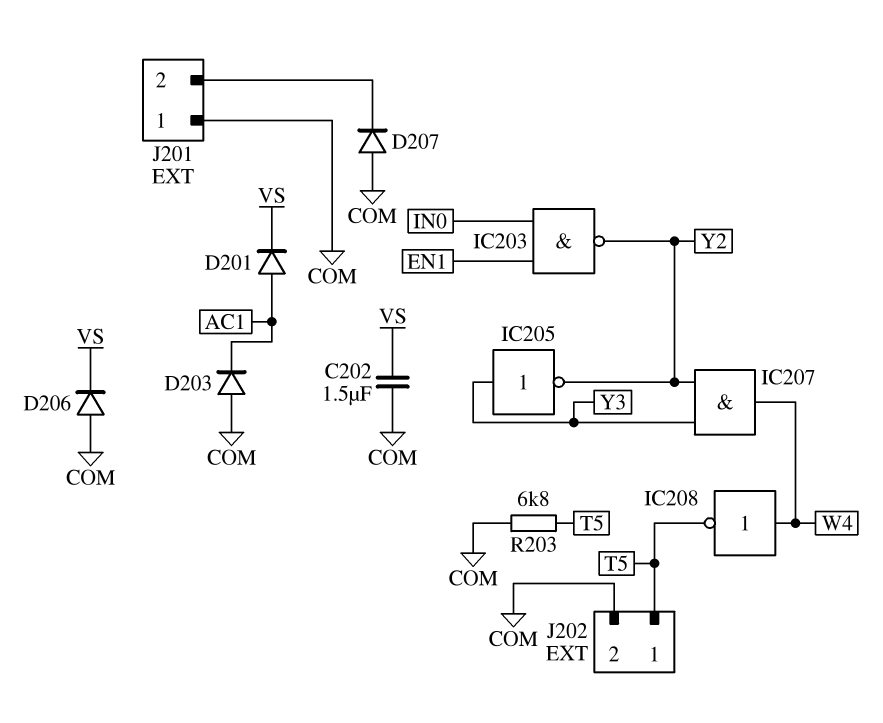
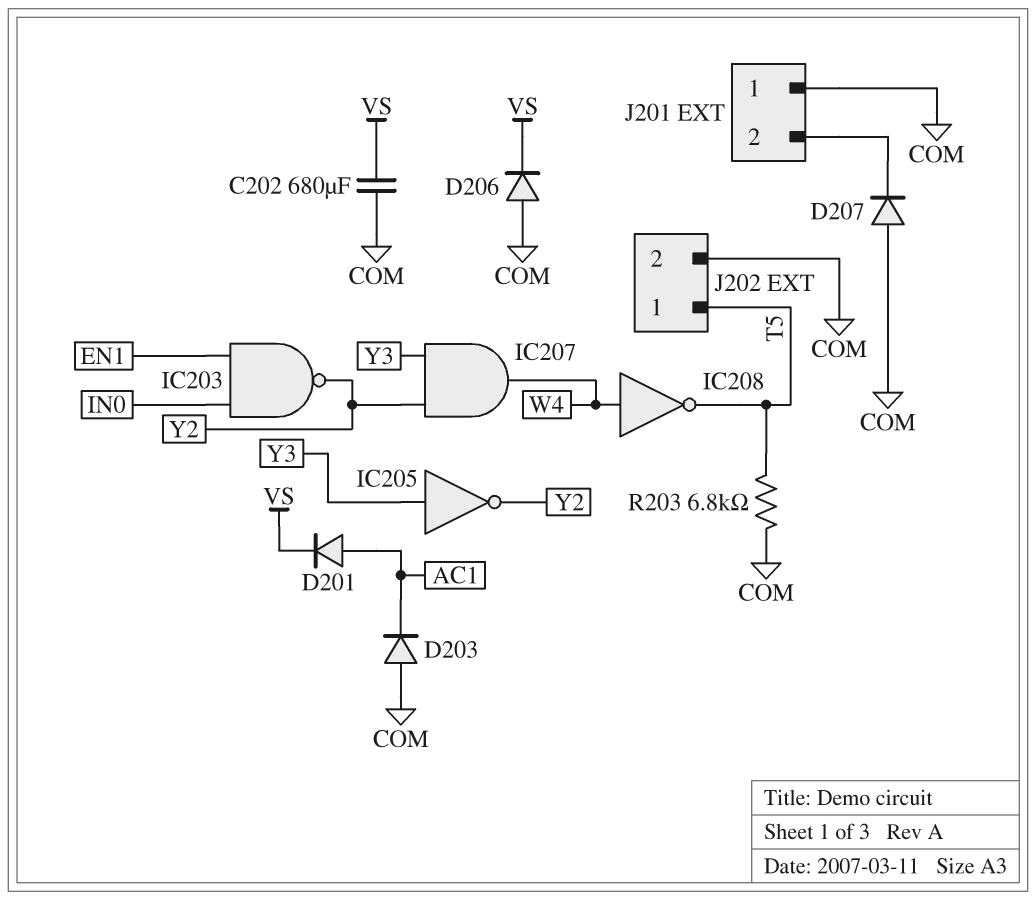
C202: 1.5uF (COM, VS) -> 680uF (COM, VS)

